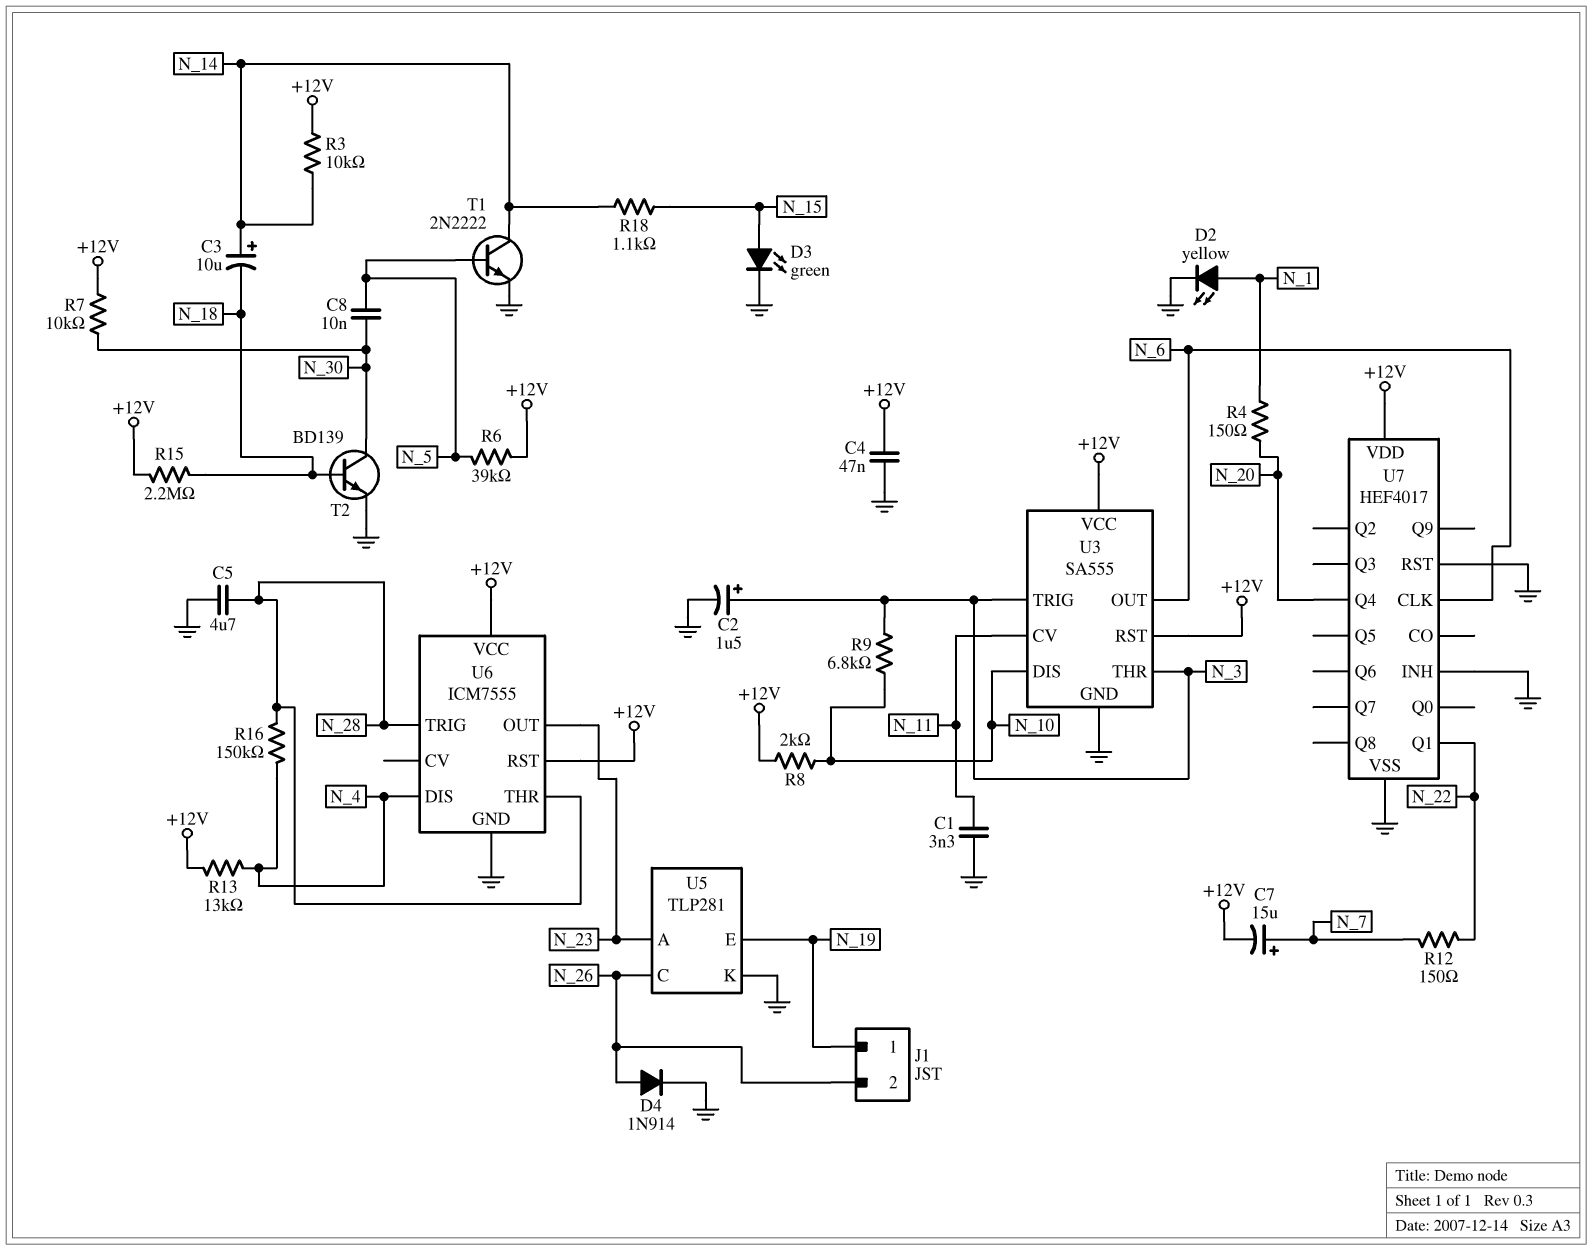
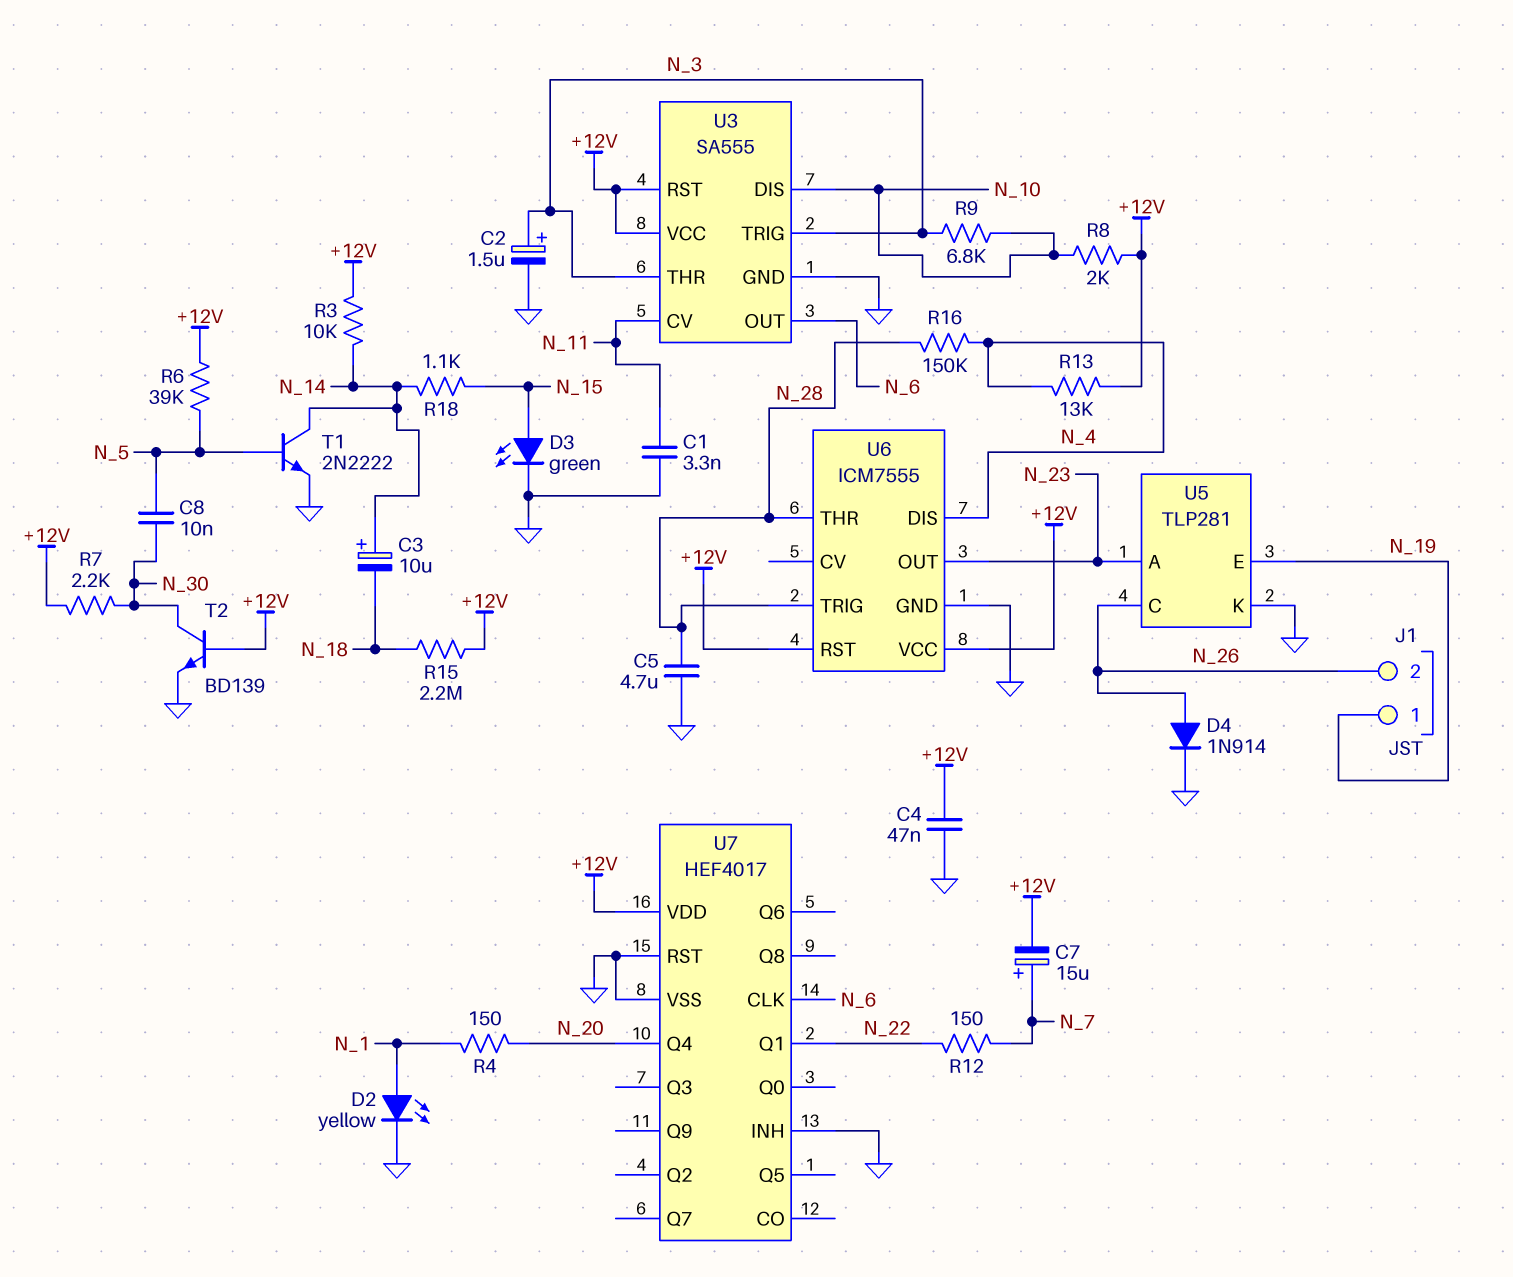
R7: 10k (+12V, N_30) -> 2.2k (+12V, N_30)
T2: NPN BD139 (B N_18, C N_30, E GND) -> NPN BD139 (B +12V, C N_30, E GND)

